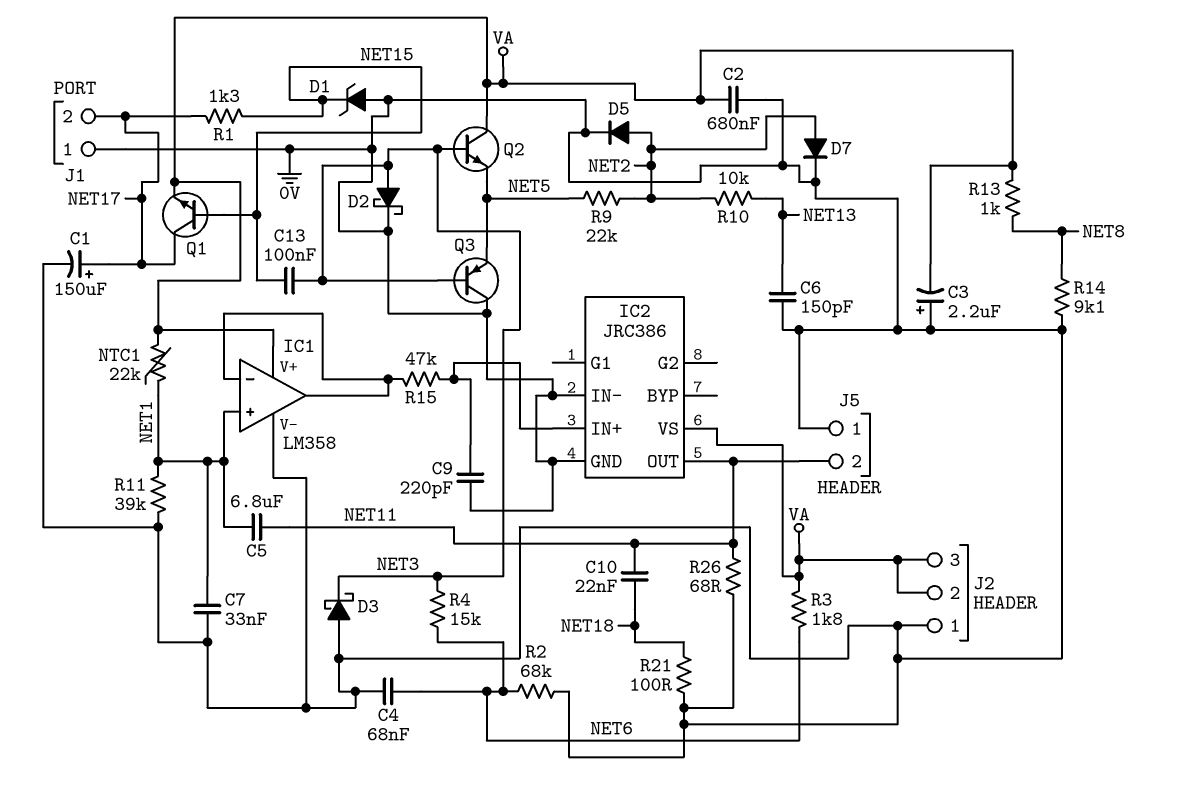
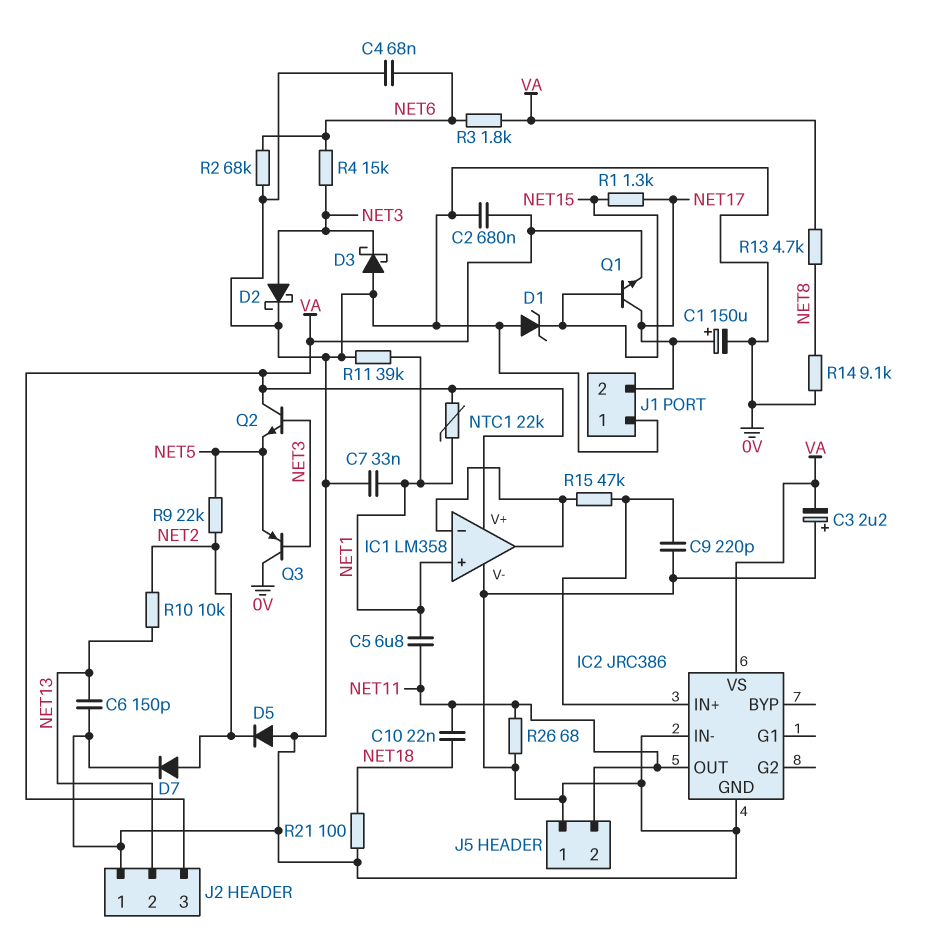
C13: 100nF (NET3, NET15) -> none
D5: diode (A NET2, K 0V) -> diode (A 0V, K NET2)
J2 pin 2: VA -> NET13
R13: 1k (NET8, VA) -> 4.7k (NET8, VA)

